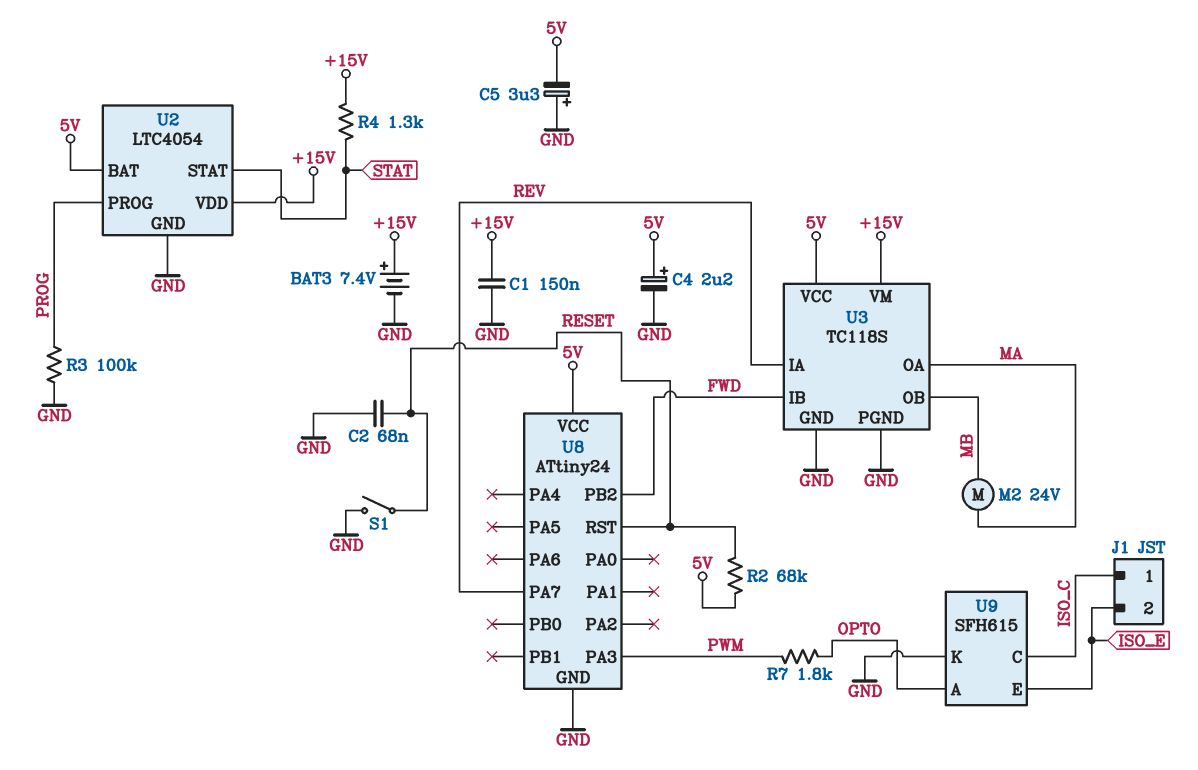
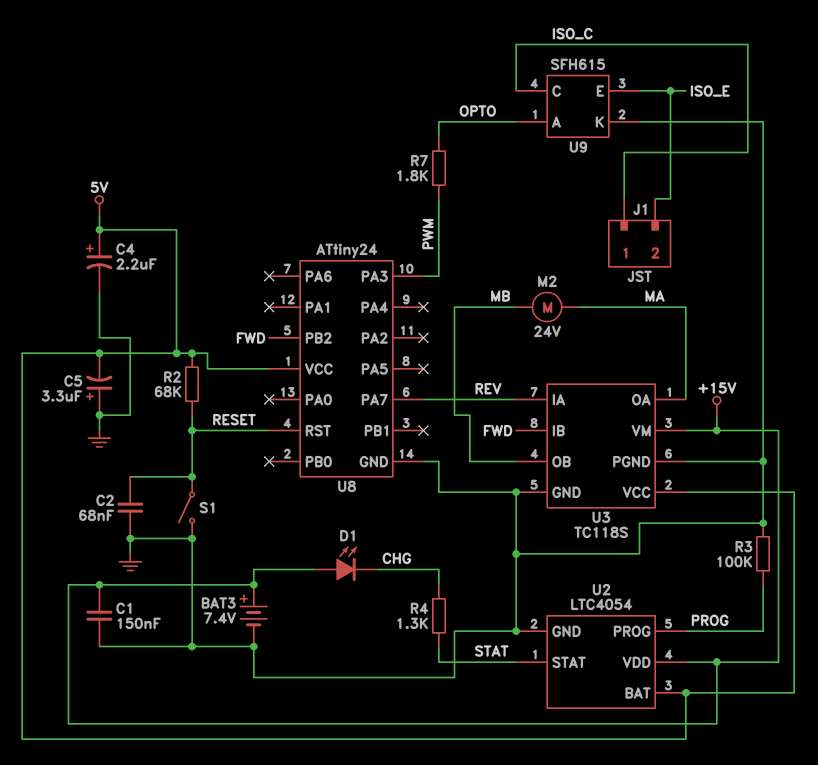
D1: none -> LED (A +15V, K CHG)
R4: 1.3k (+15V, STAT) -> 1.3k (CHG, STAT)

